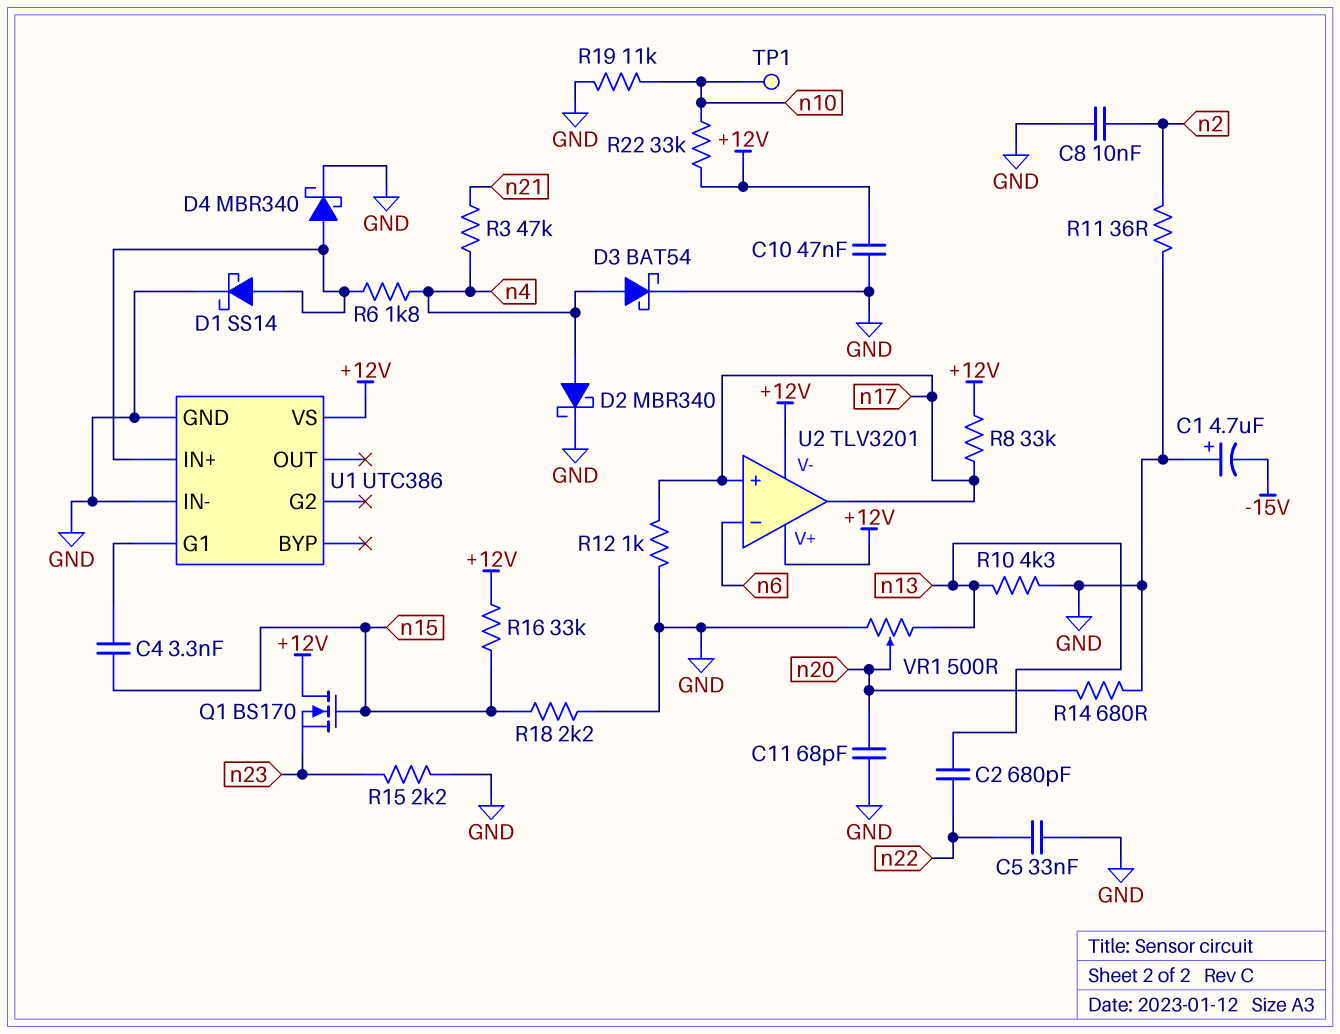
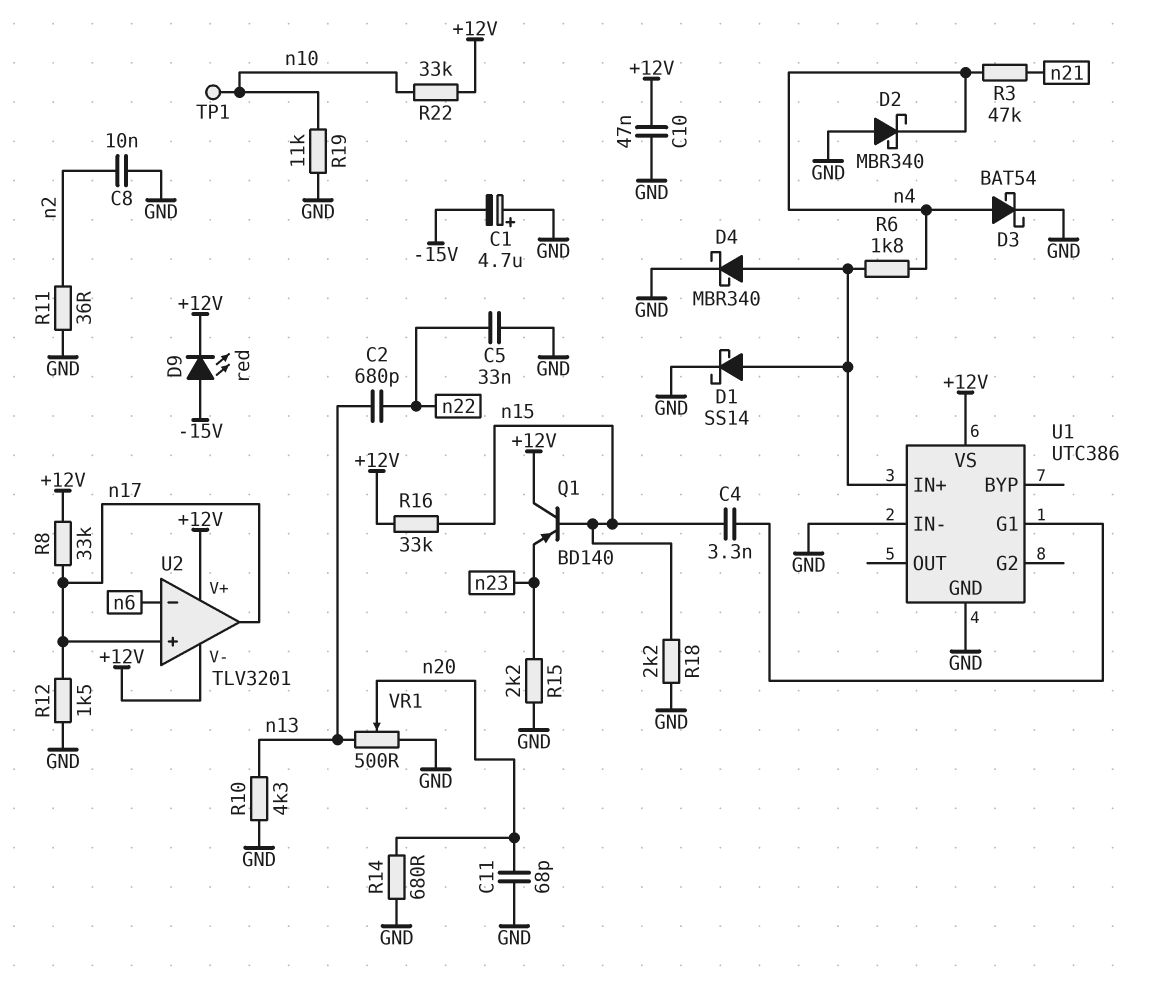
D2: schottky MBR340 (A n4, K GND) -> schottky MBR340 (A GND, K n4)
D9: none -> LED red (A -15V, K +12V)
Q1: NMOS BS170 (G n15, D +12V, S n23) -> PNP BD140 (B n15, C +12V, E n23)
R12: 1k (GND, n17) -> 1.5k (GND, n17)

